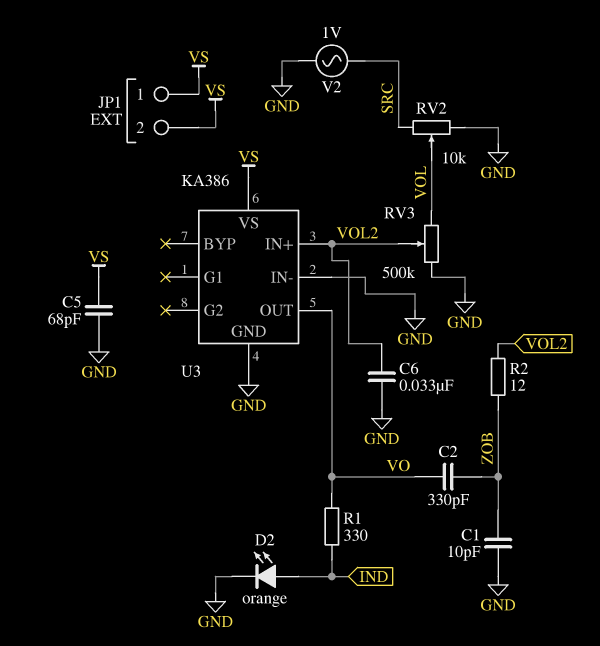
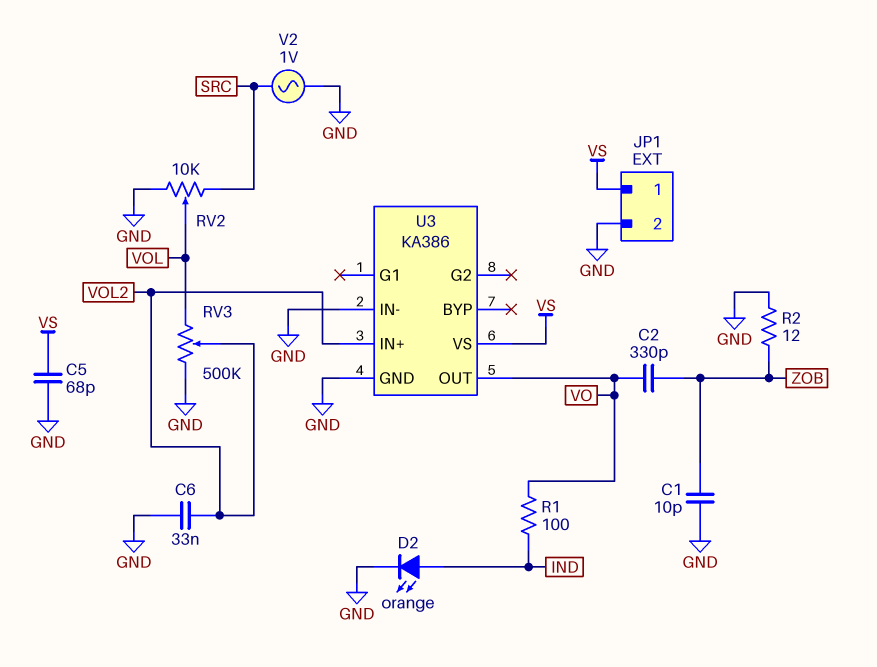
JP1 pin 2: VS -> GND
R1: 330 (IND, VO) -> 100 (IND, VO)
R2: 12 (VOL2, ZOB) -> 12 (GND, ZOB)

